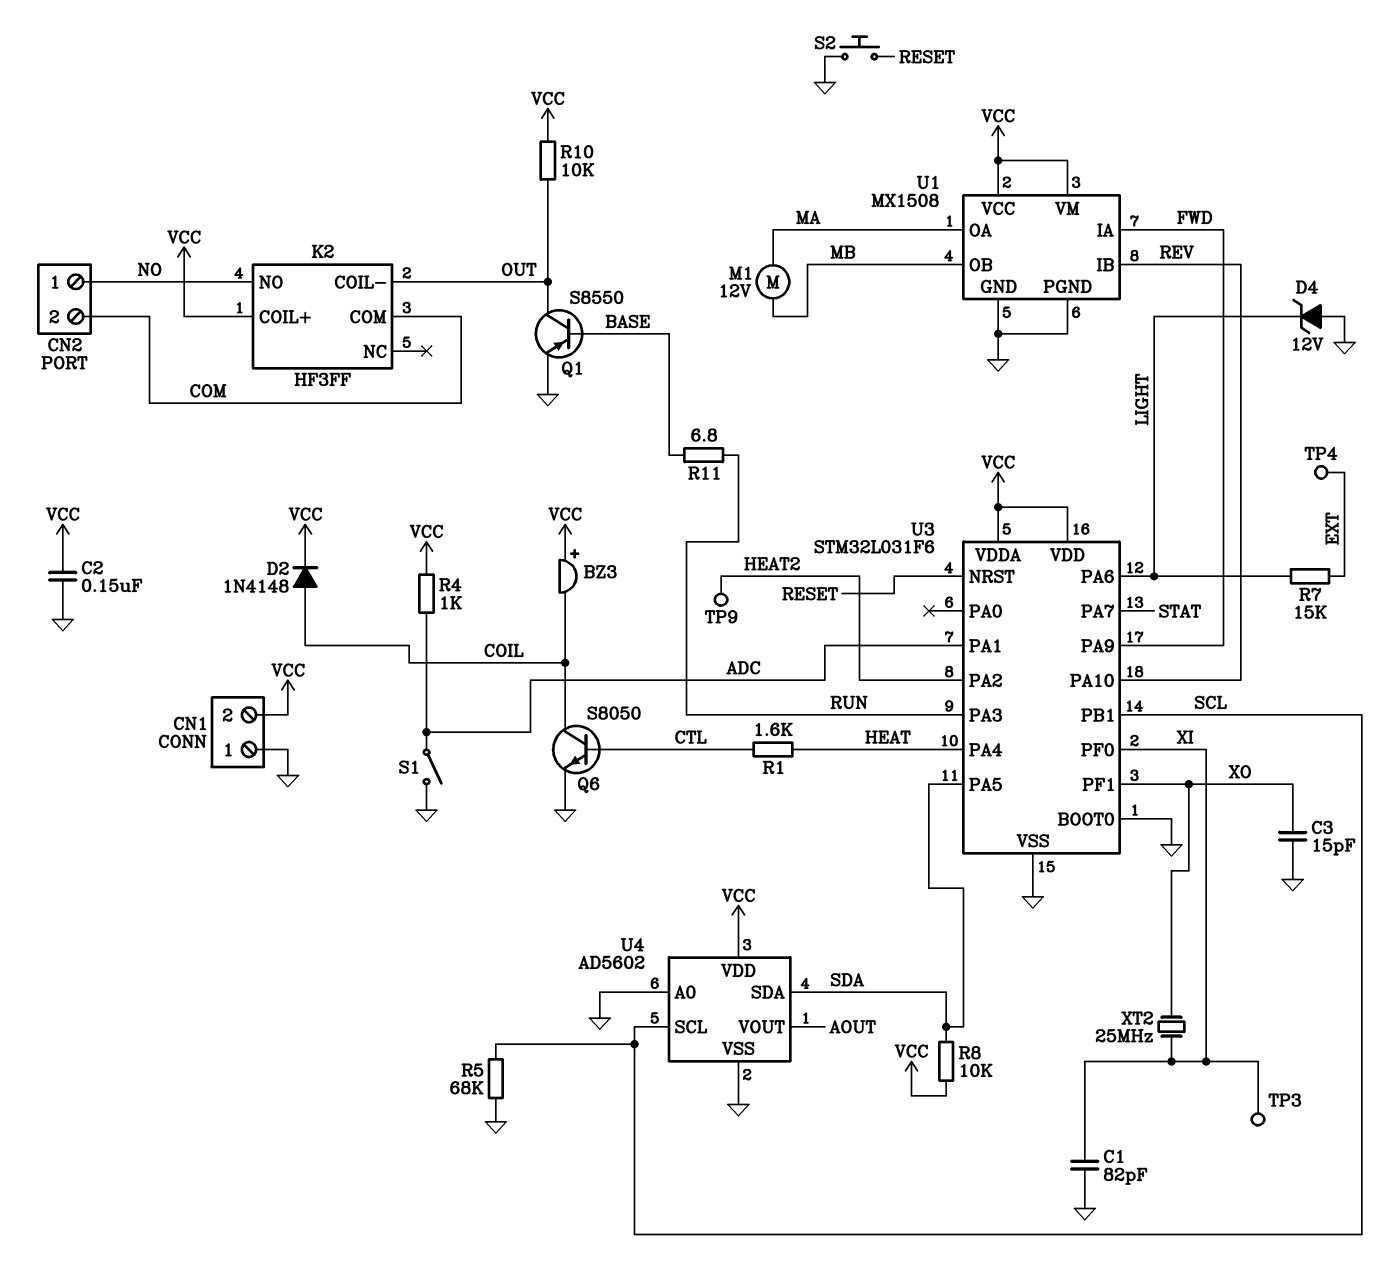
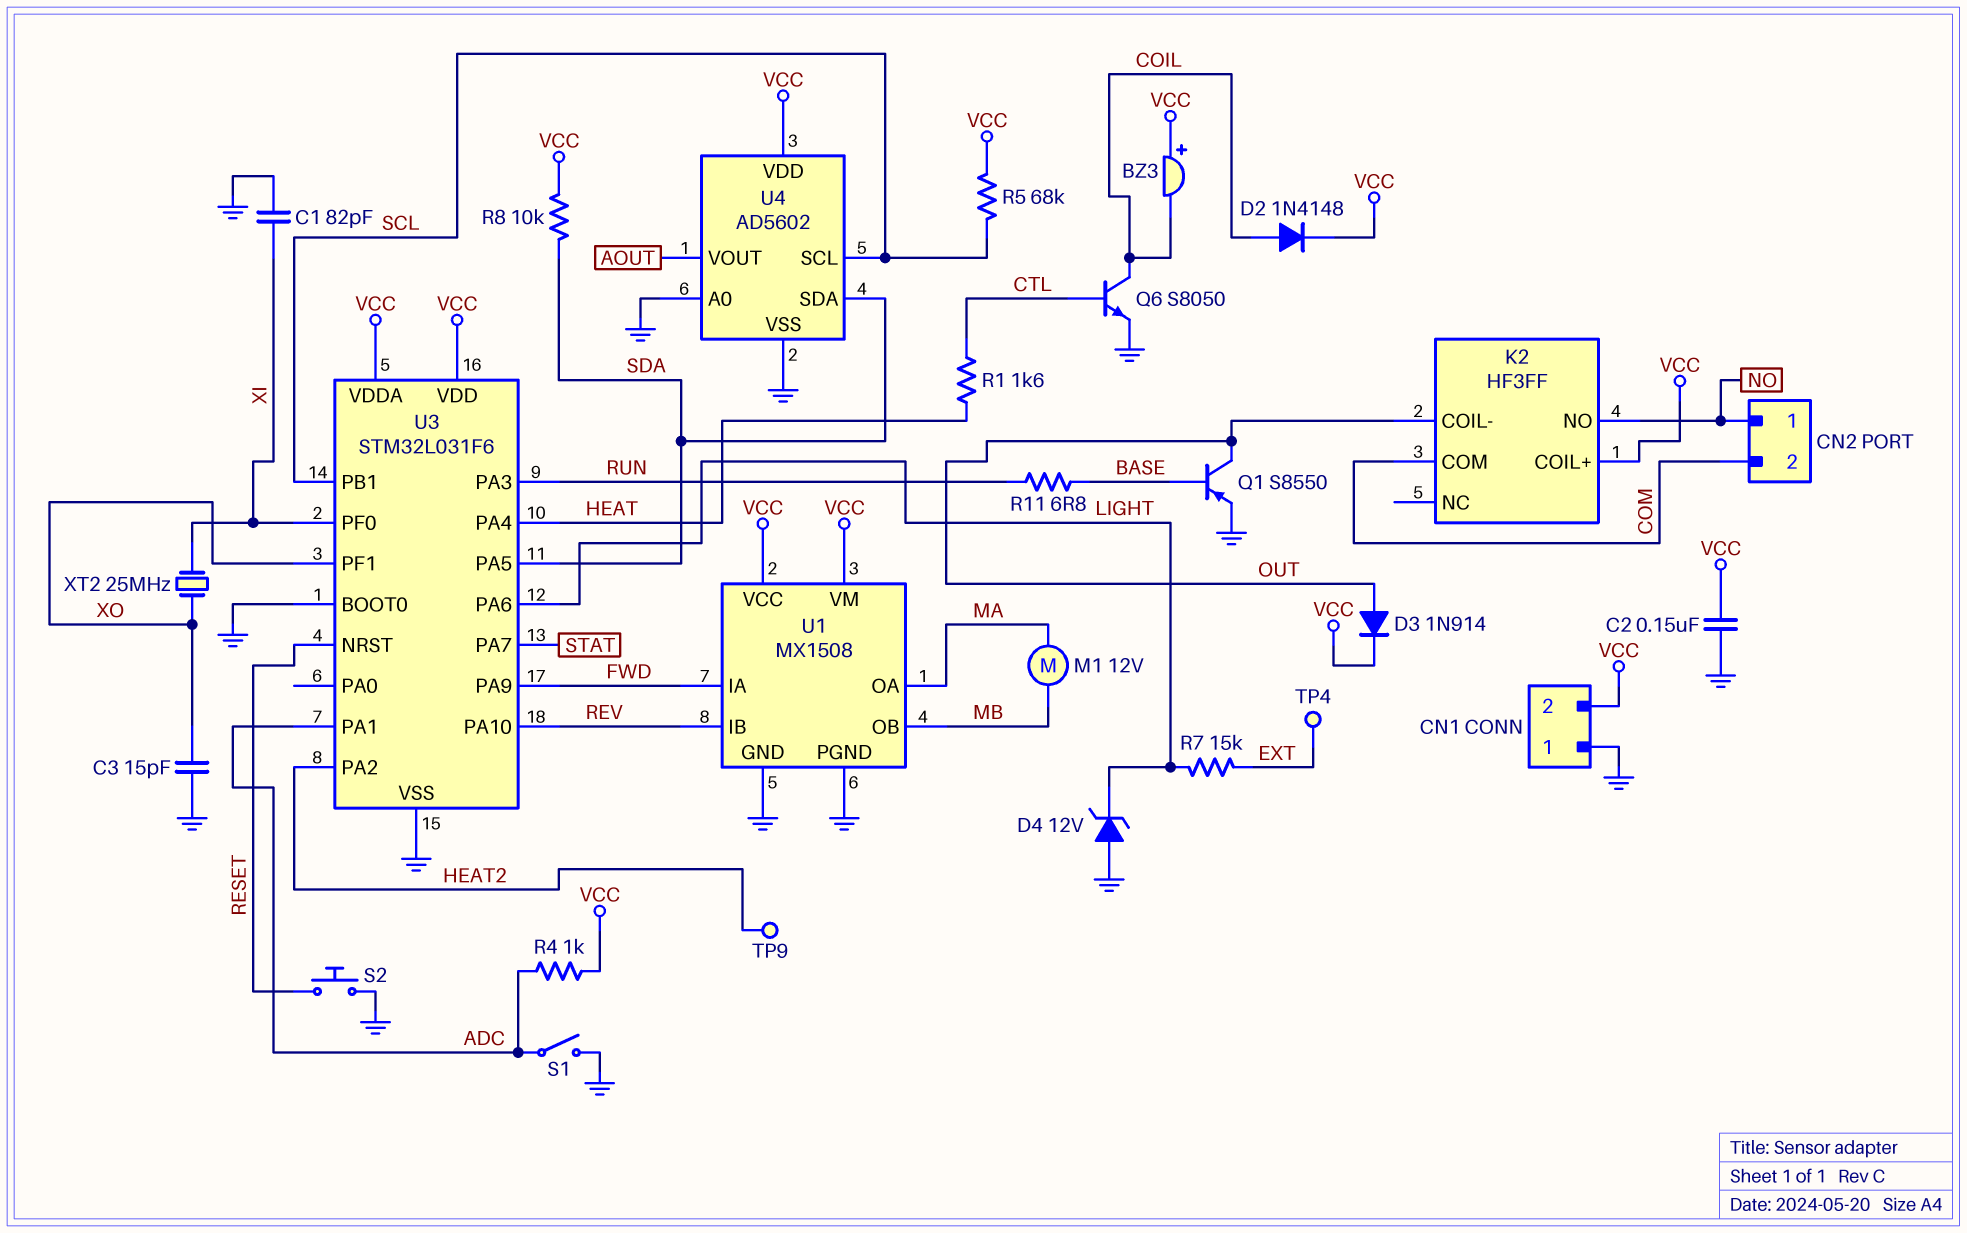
D3: none -> diode 1N914 (A OUT, K VCC)
R5: 68k (GND, SCL) -> 68k (SCL, VCC)
R10: 10k (OUT, VCC) -> none
TP3: test point (XI) -> none

